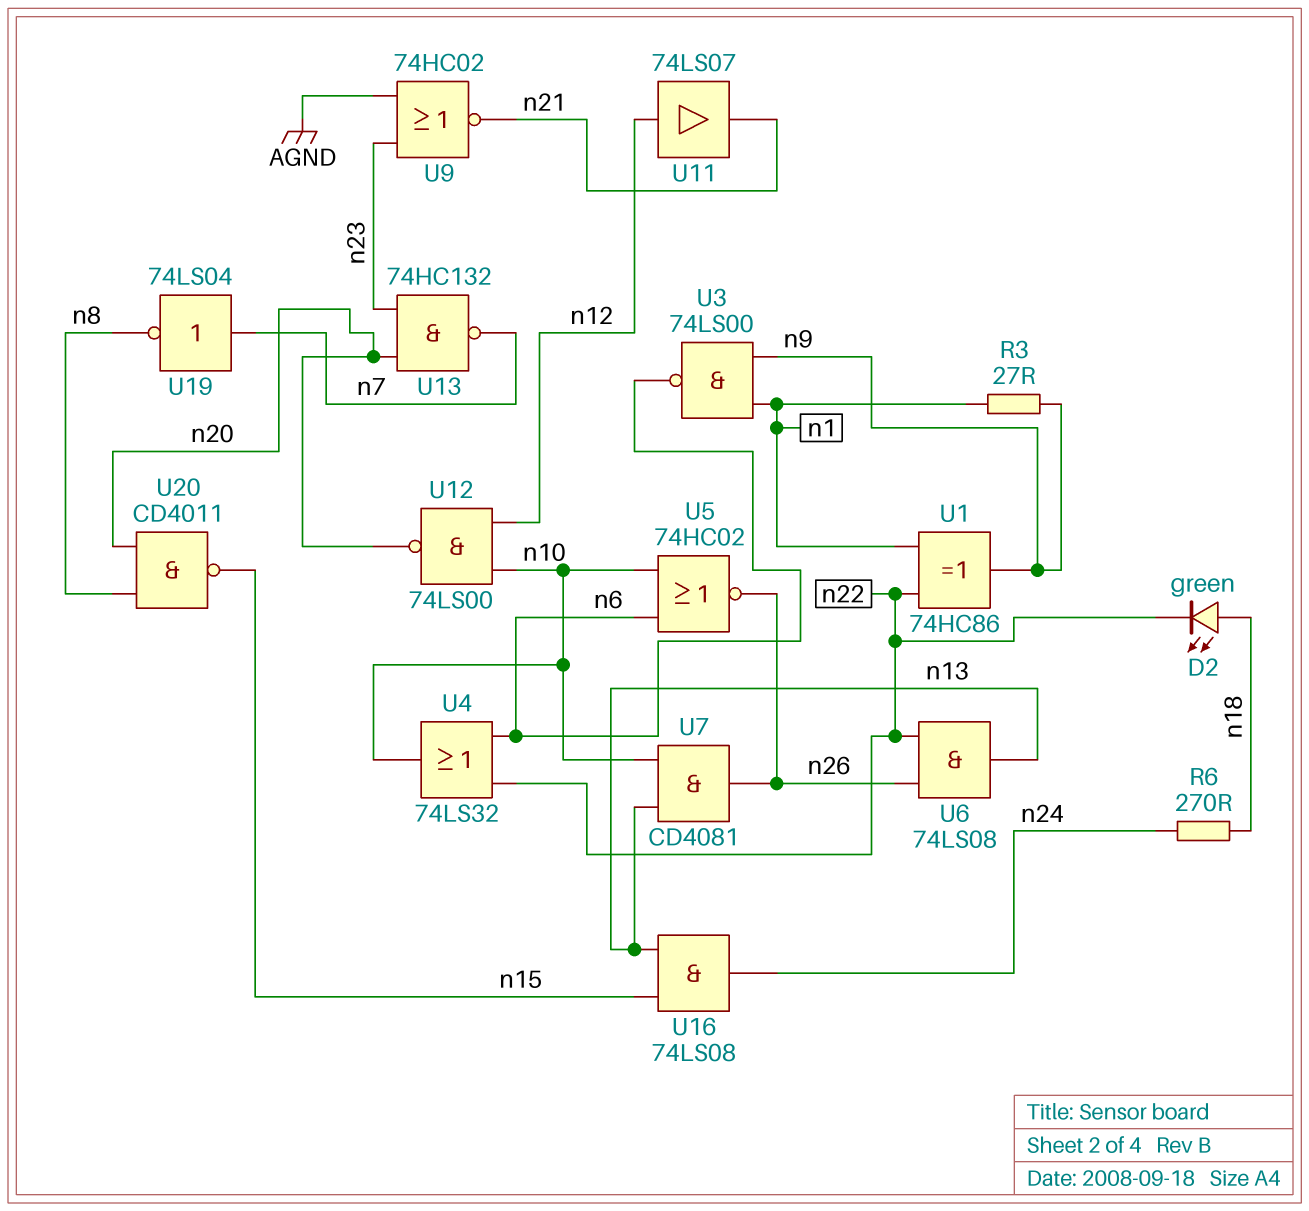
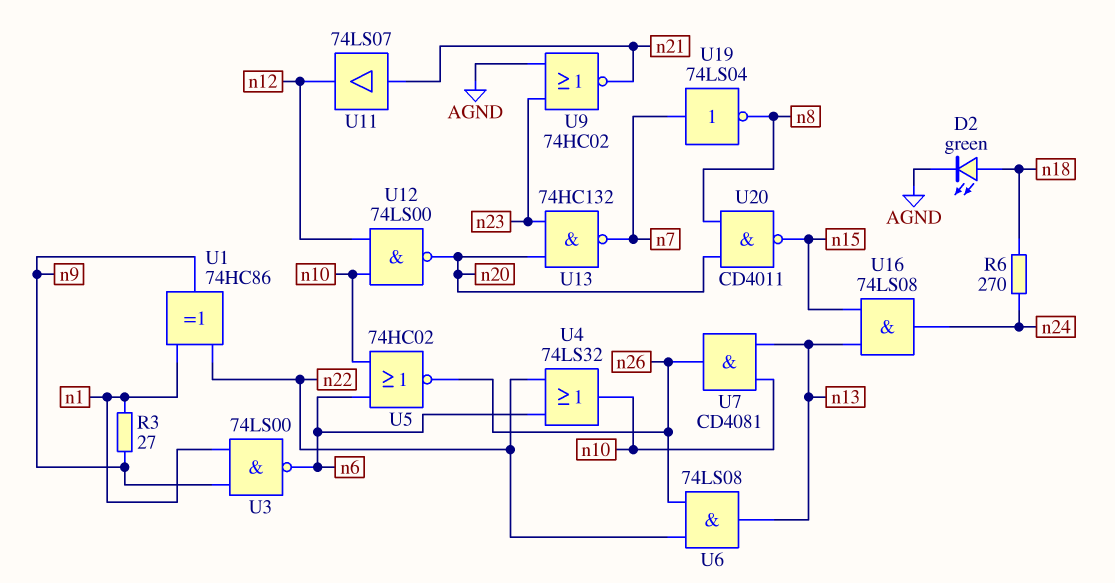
D2: LED green (A n18, K n22) -> LED green (A n18, K AGND)
U11: buffer 74LS07 (in n12, out n21) -> buffer 74LS07 (in n21, out n12)

